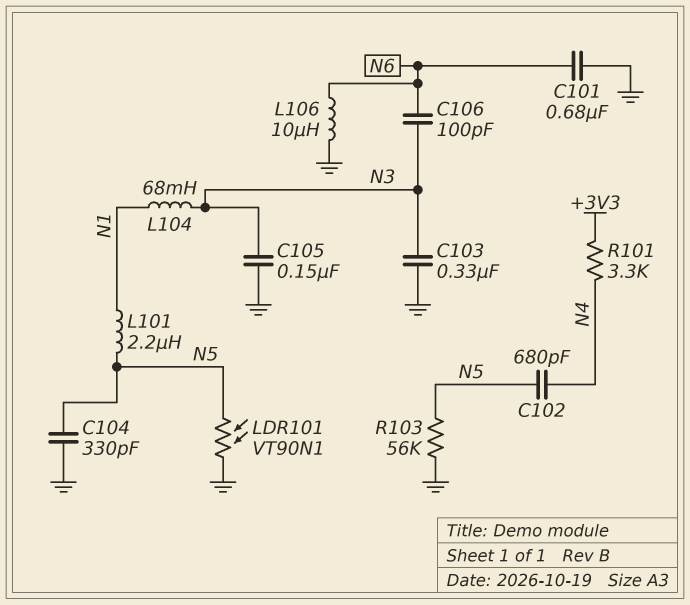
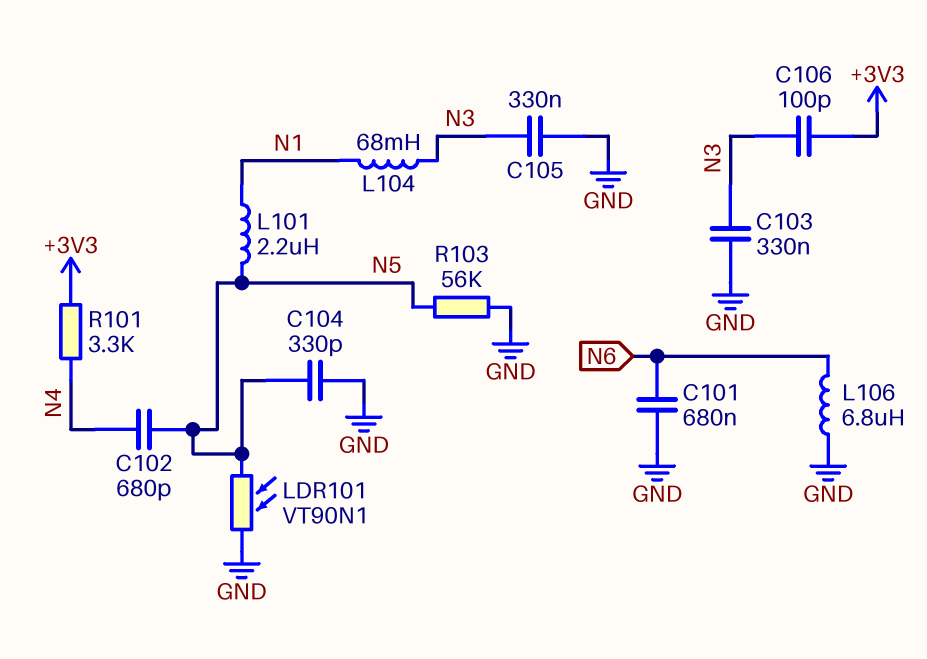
C105: 150nF (GND, N3) -> 330nF (GND, N3)
C106: 100pF (N3, N6) -> 100pF (+3V3, N3)
L106: 10uH (GND, N6) -> 6.8uH (GND, N6)

